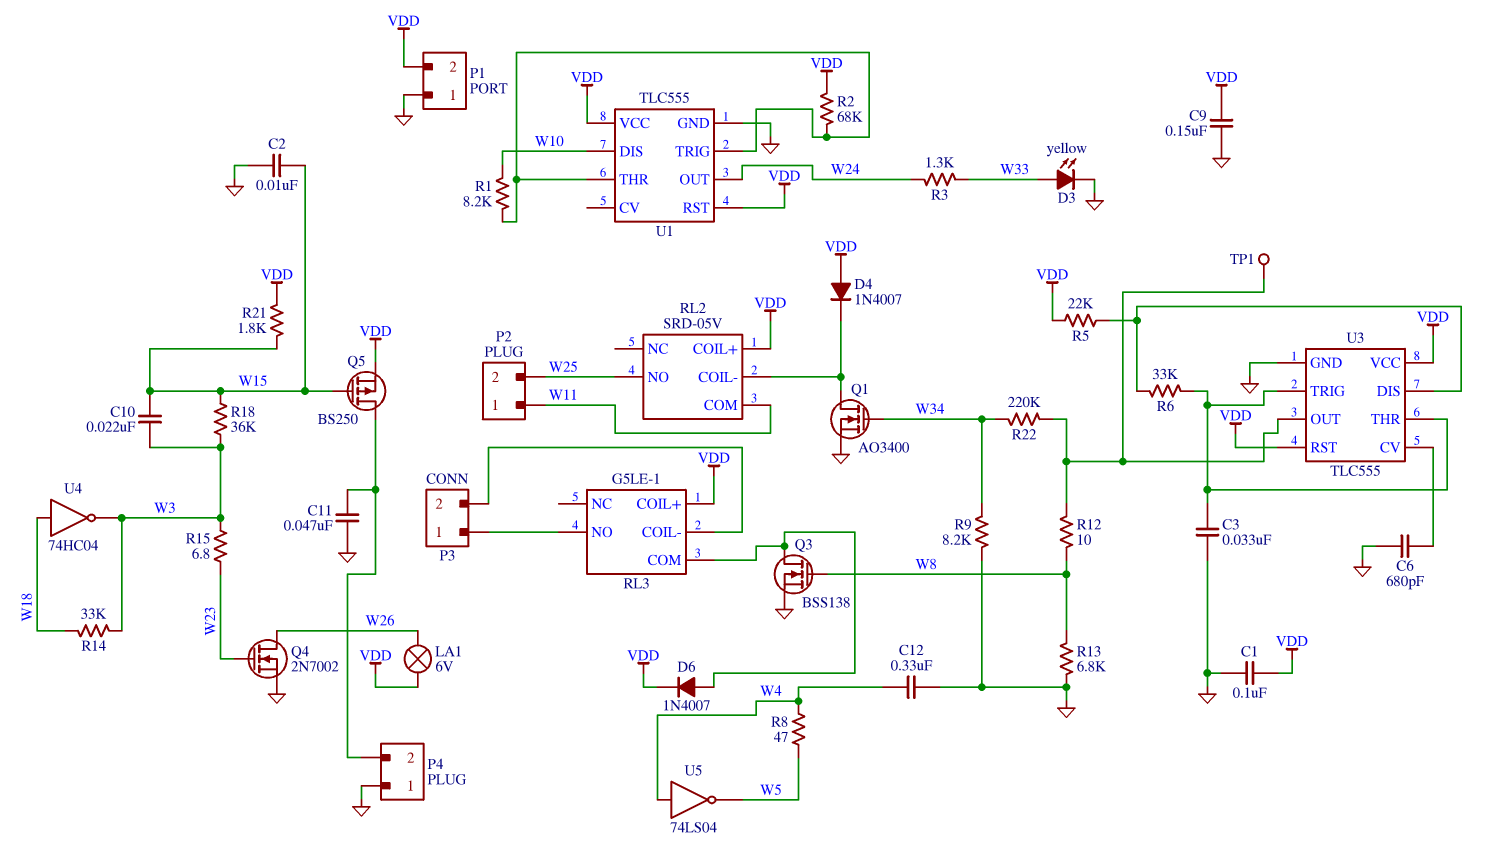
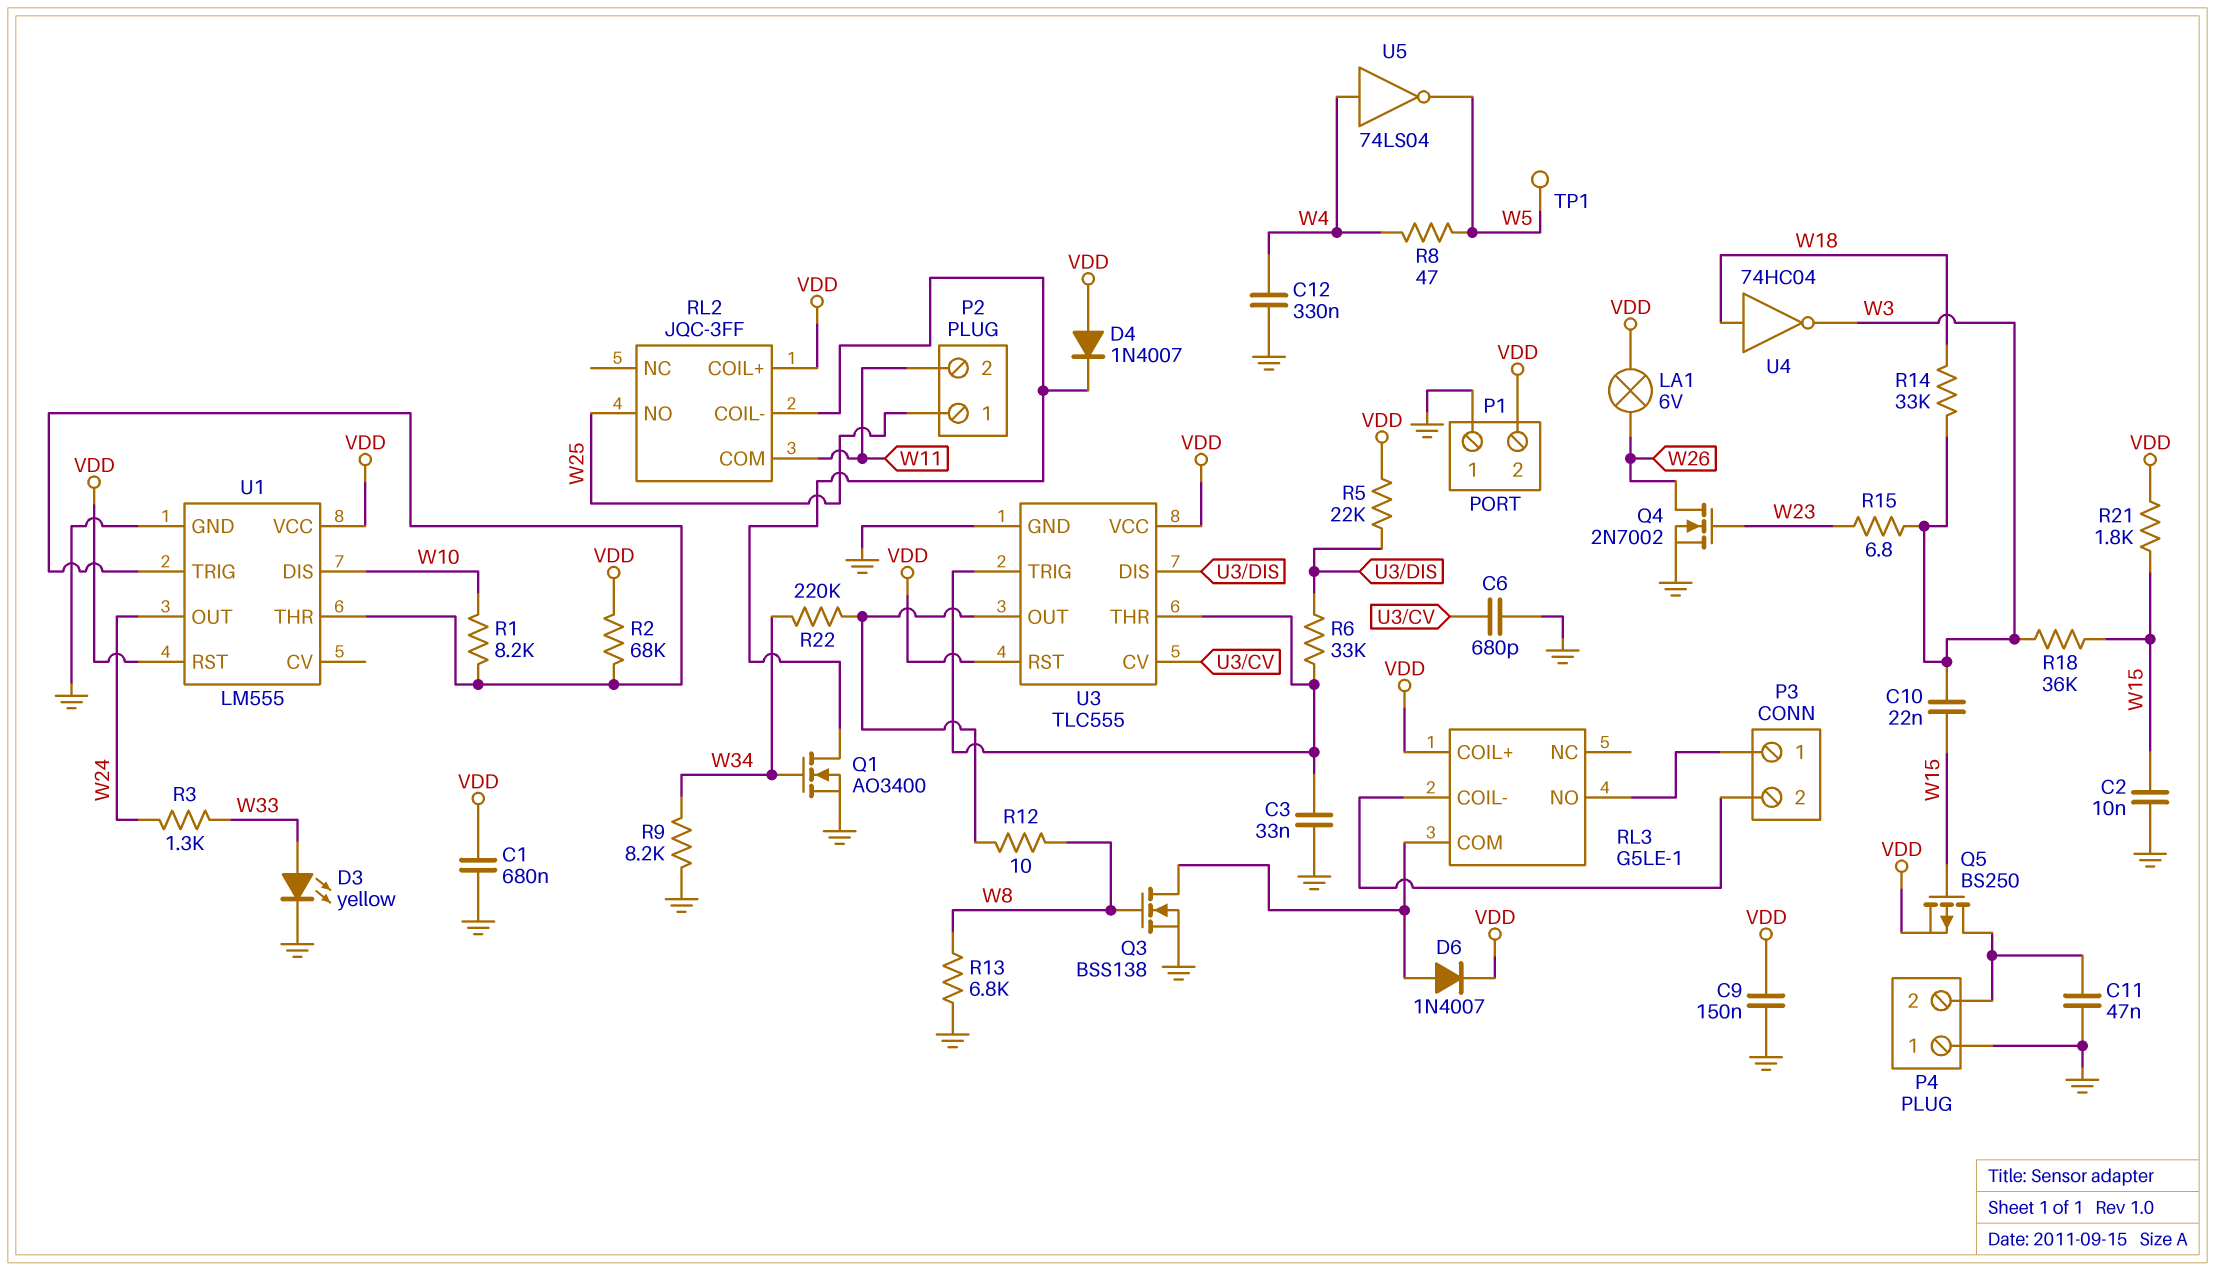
C1: 100nF (GND, VDD) -> 680nF (GND, VDD)
P2 pin 1: W11 -> W25
P2 pin 2: W25 -> W11
RL2: SRD-05V -> JQC-3FF
TP1: test point (U3/OUT) -> test point (W5)
U1: TLC555 -> LM555

